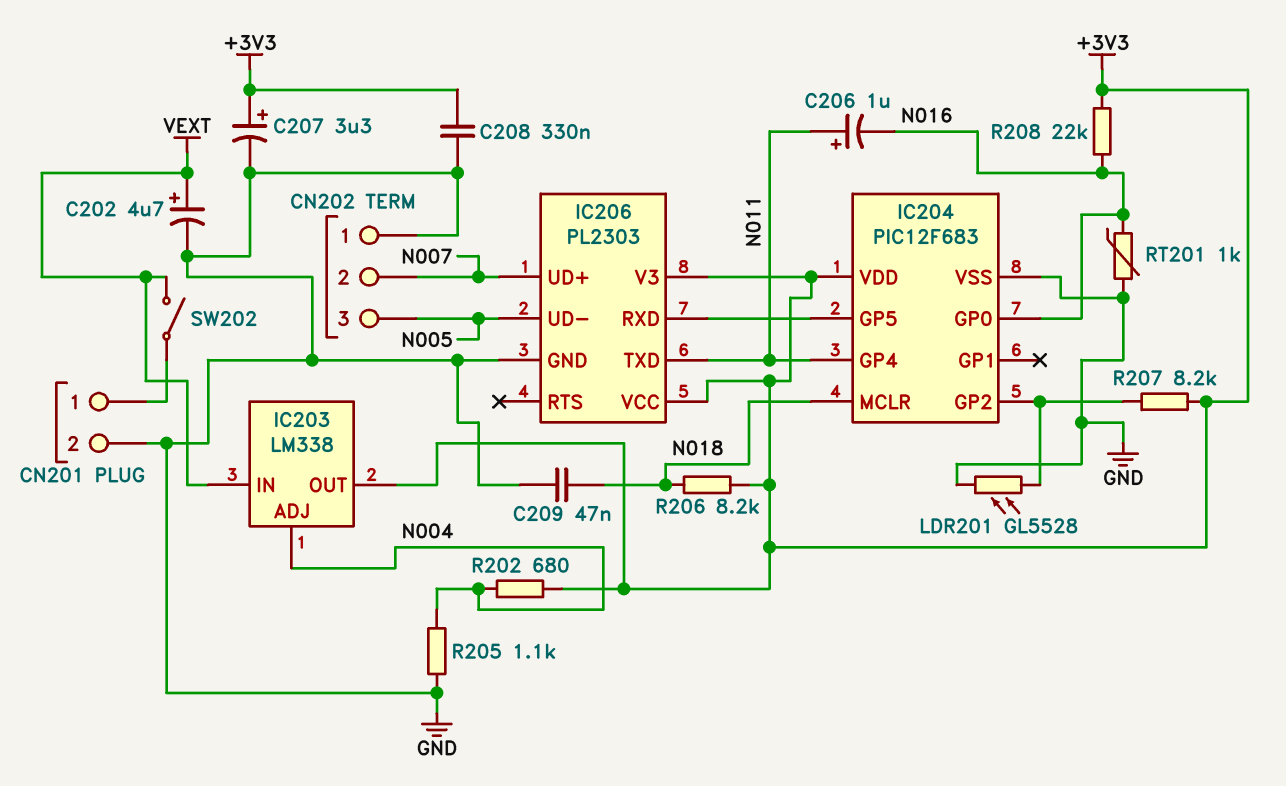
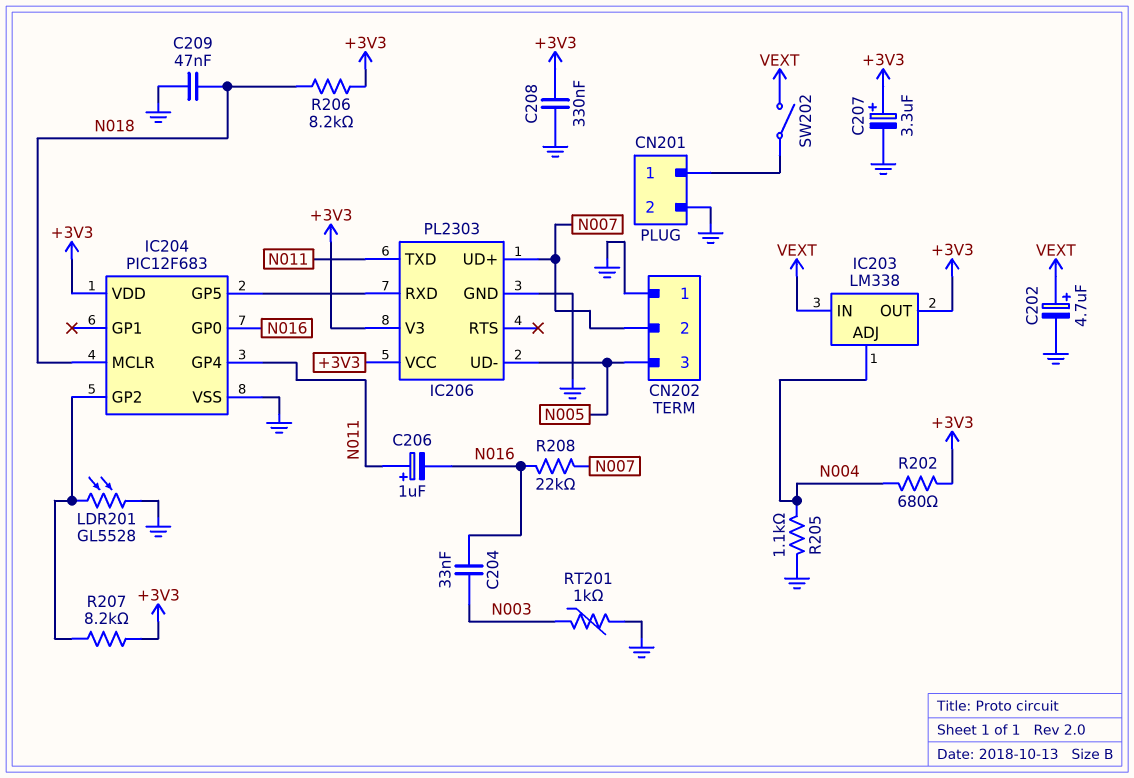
C204: none -> 33nF (N003, N016)
R208: 22k (+3V3, N016) -> 22k (N007, N016)
RT201: 1k (GND, N016) -> 1k (GND, N003)

